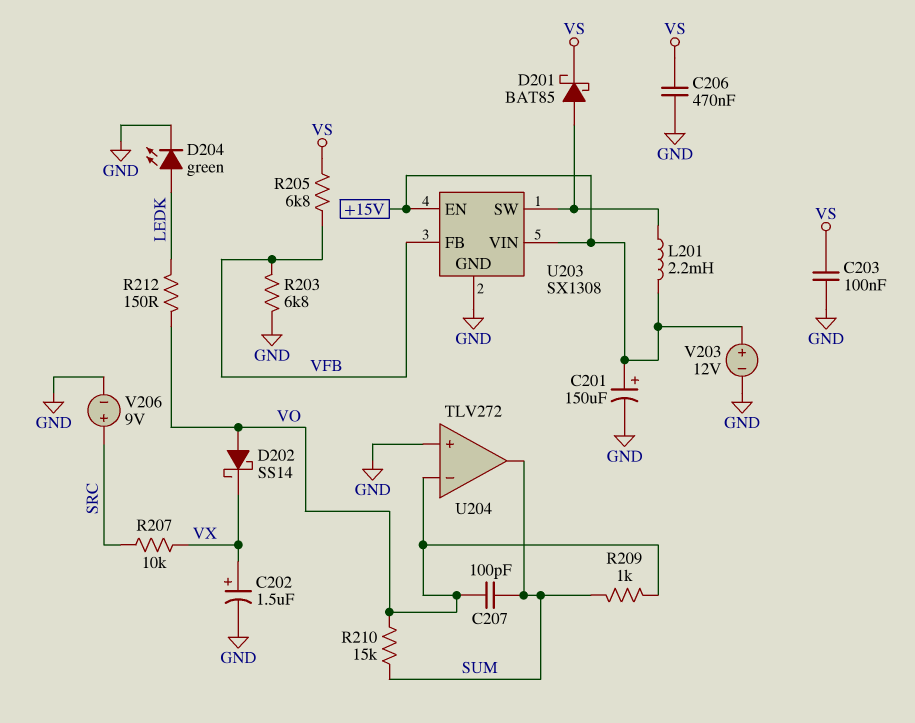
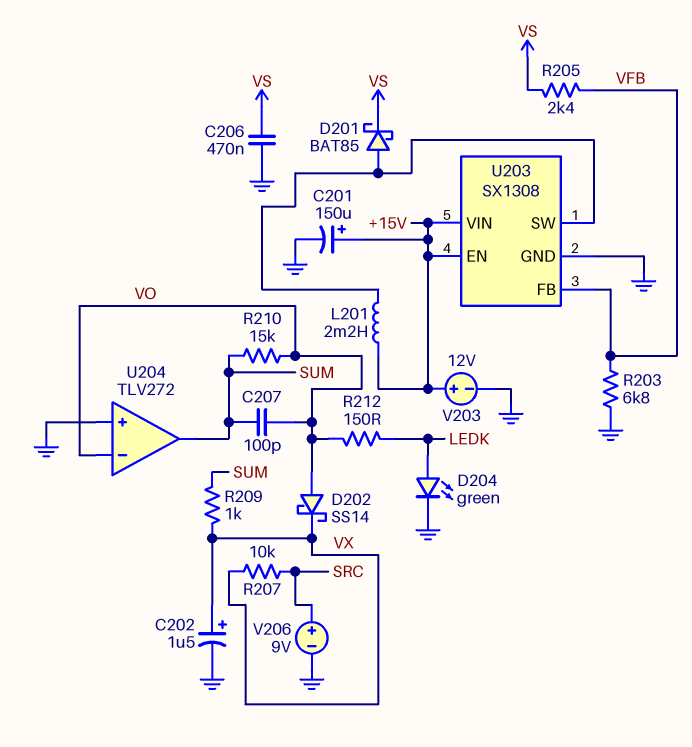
C203: 100nF (GND, VS) -> none
R205: 6.8k (VFB, VS) -> 2.4k (VFB, VS)
R209: 1k (SUM, VO) -> 1k (SUM, VX)

